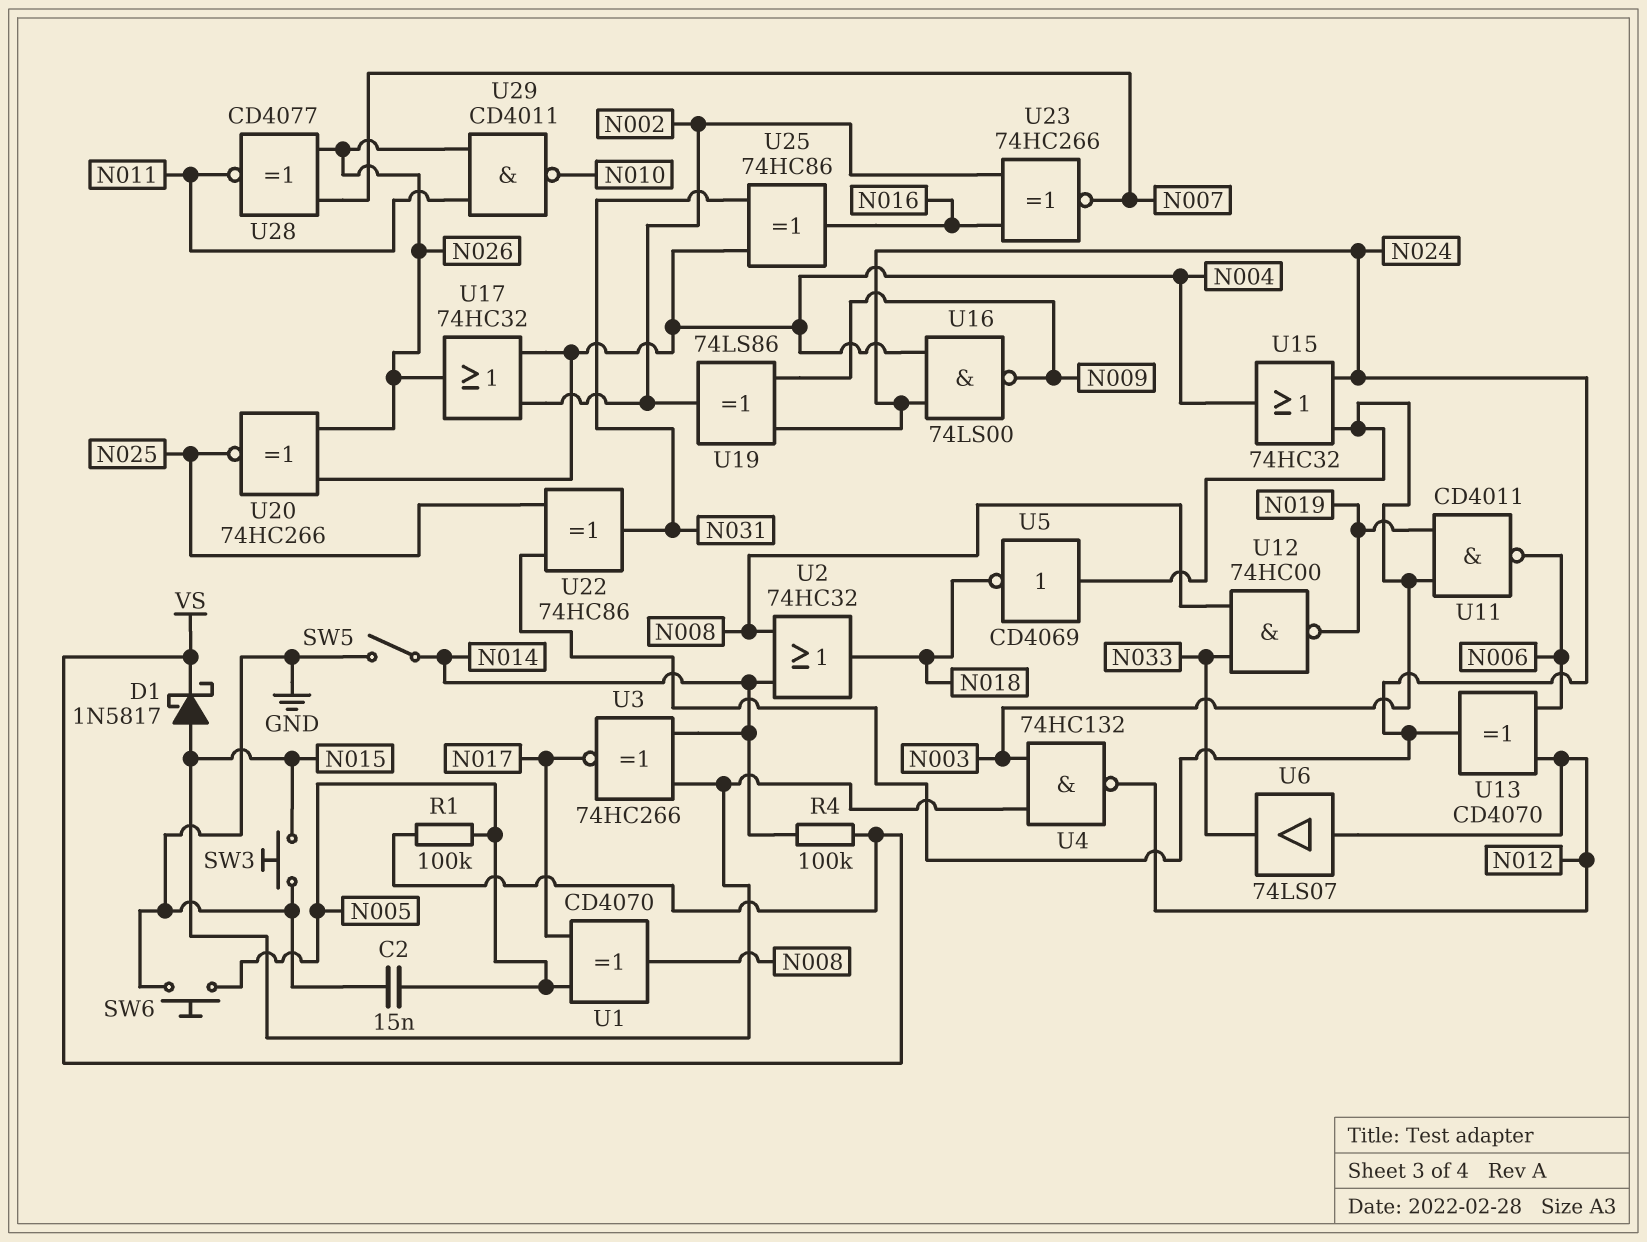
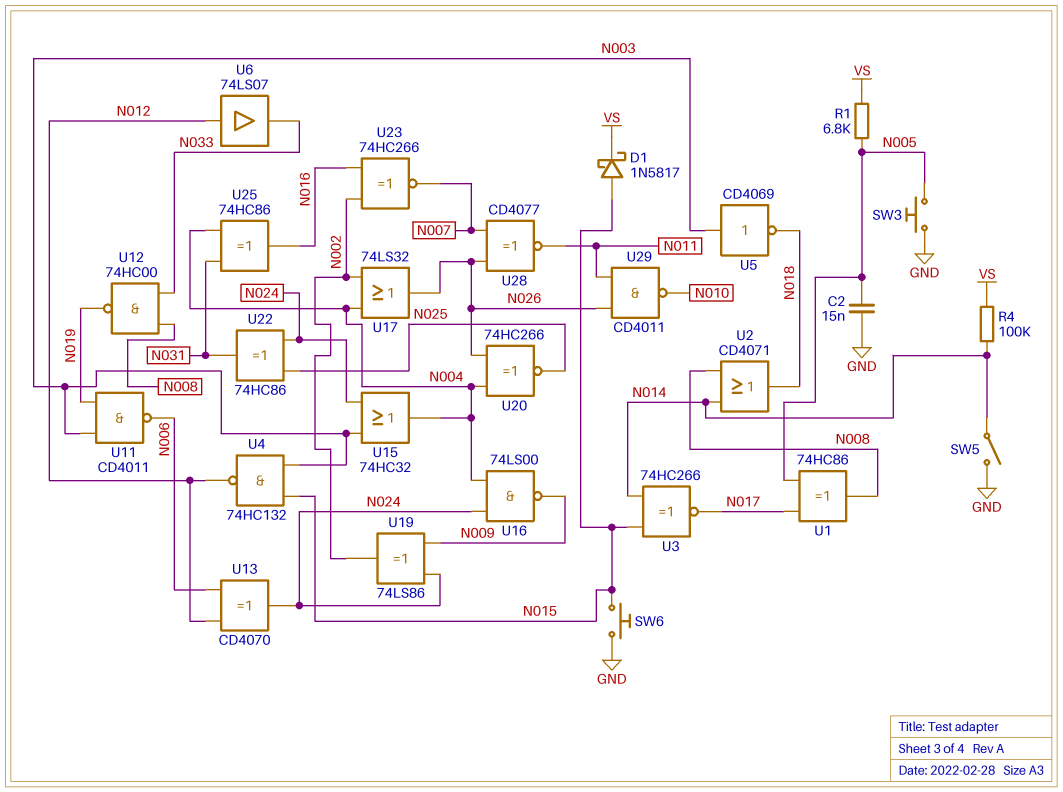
R1: 100k (N005, VS) -> 6.8k (N005, VS)
SW3: button (GND, N015) -> button (GND, N005)
SW6: button (GND, N005) -> button (GND, N015)
U1: XOR CD4070 (in N005, in N017, out N008) -> XOR 74HC86 (in N005, in N017, out N008)
U2: OR 74HC32 (in N008, in N014, out N018) -> OR CD4071 (in N008, in N014, out N018)
U17: OR 74HC32 (in N002, in N004, out N026) -> OR 74LS32 (in N002, in N004, out N026)

